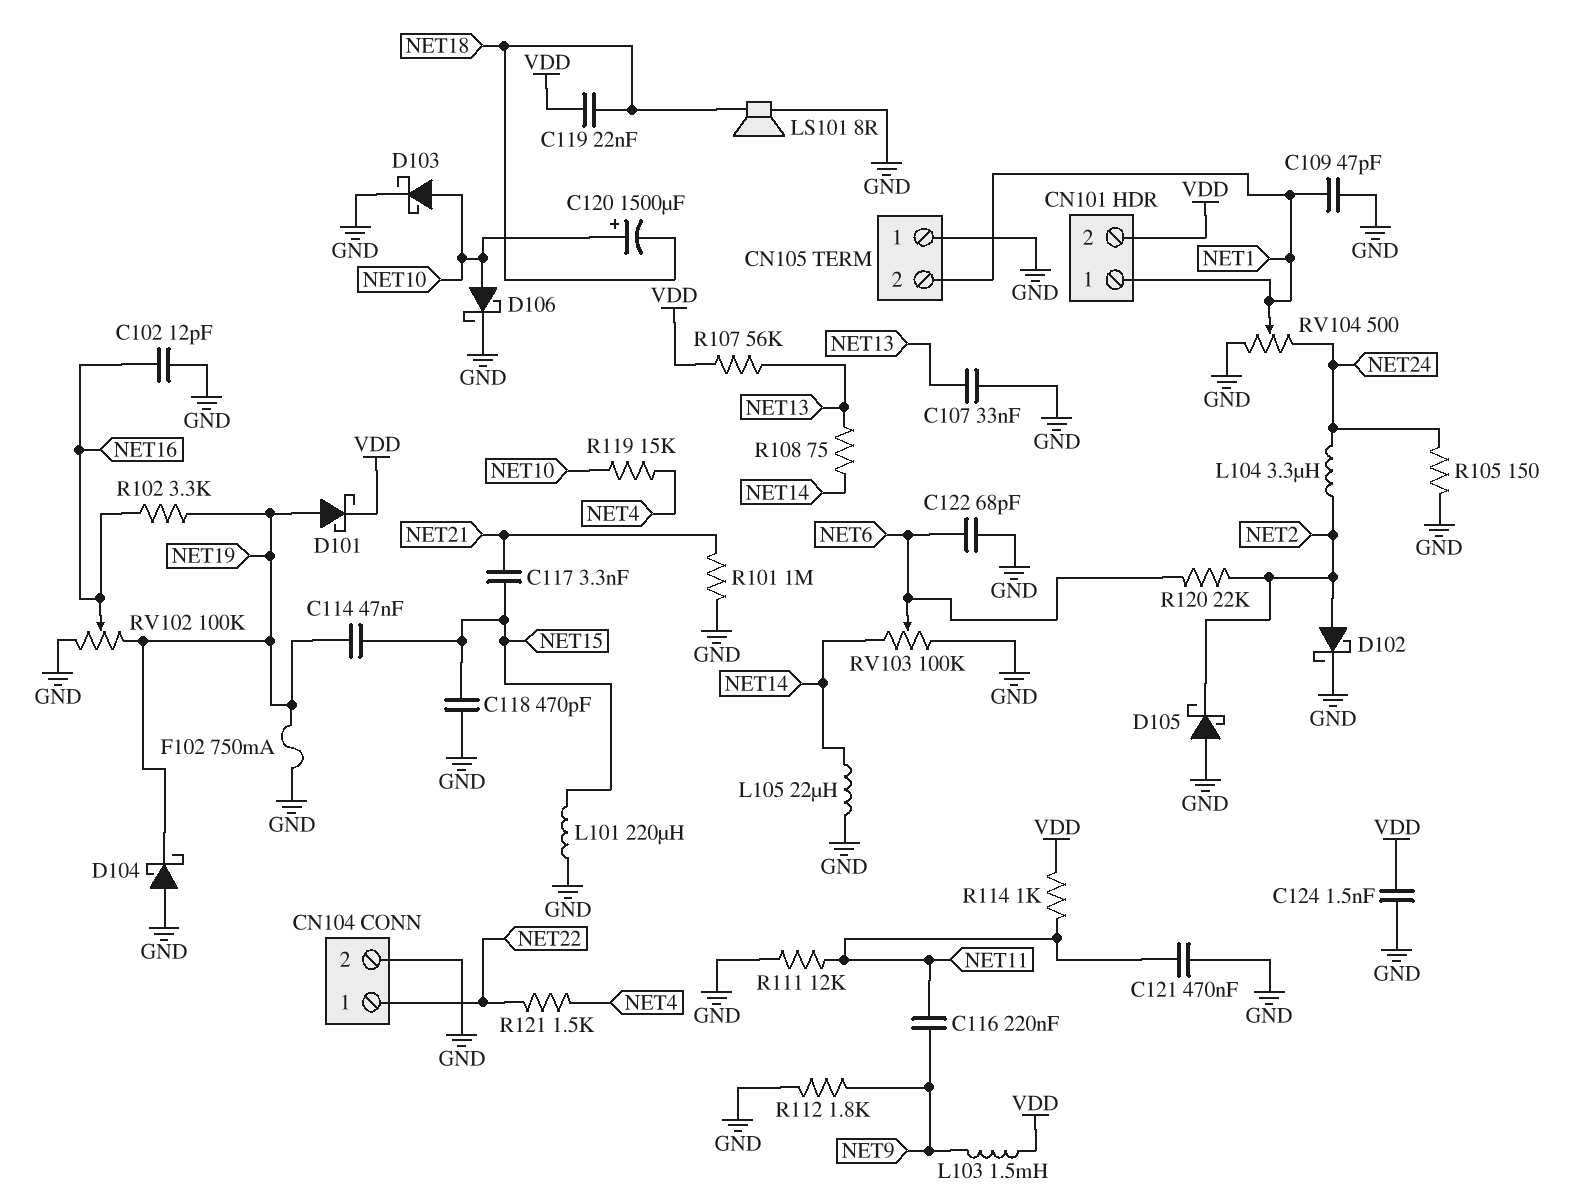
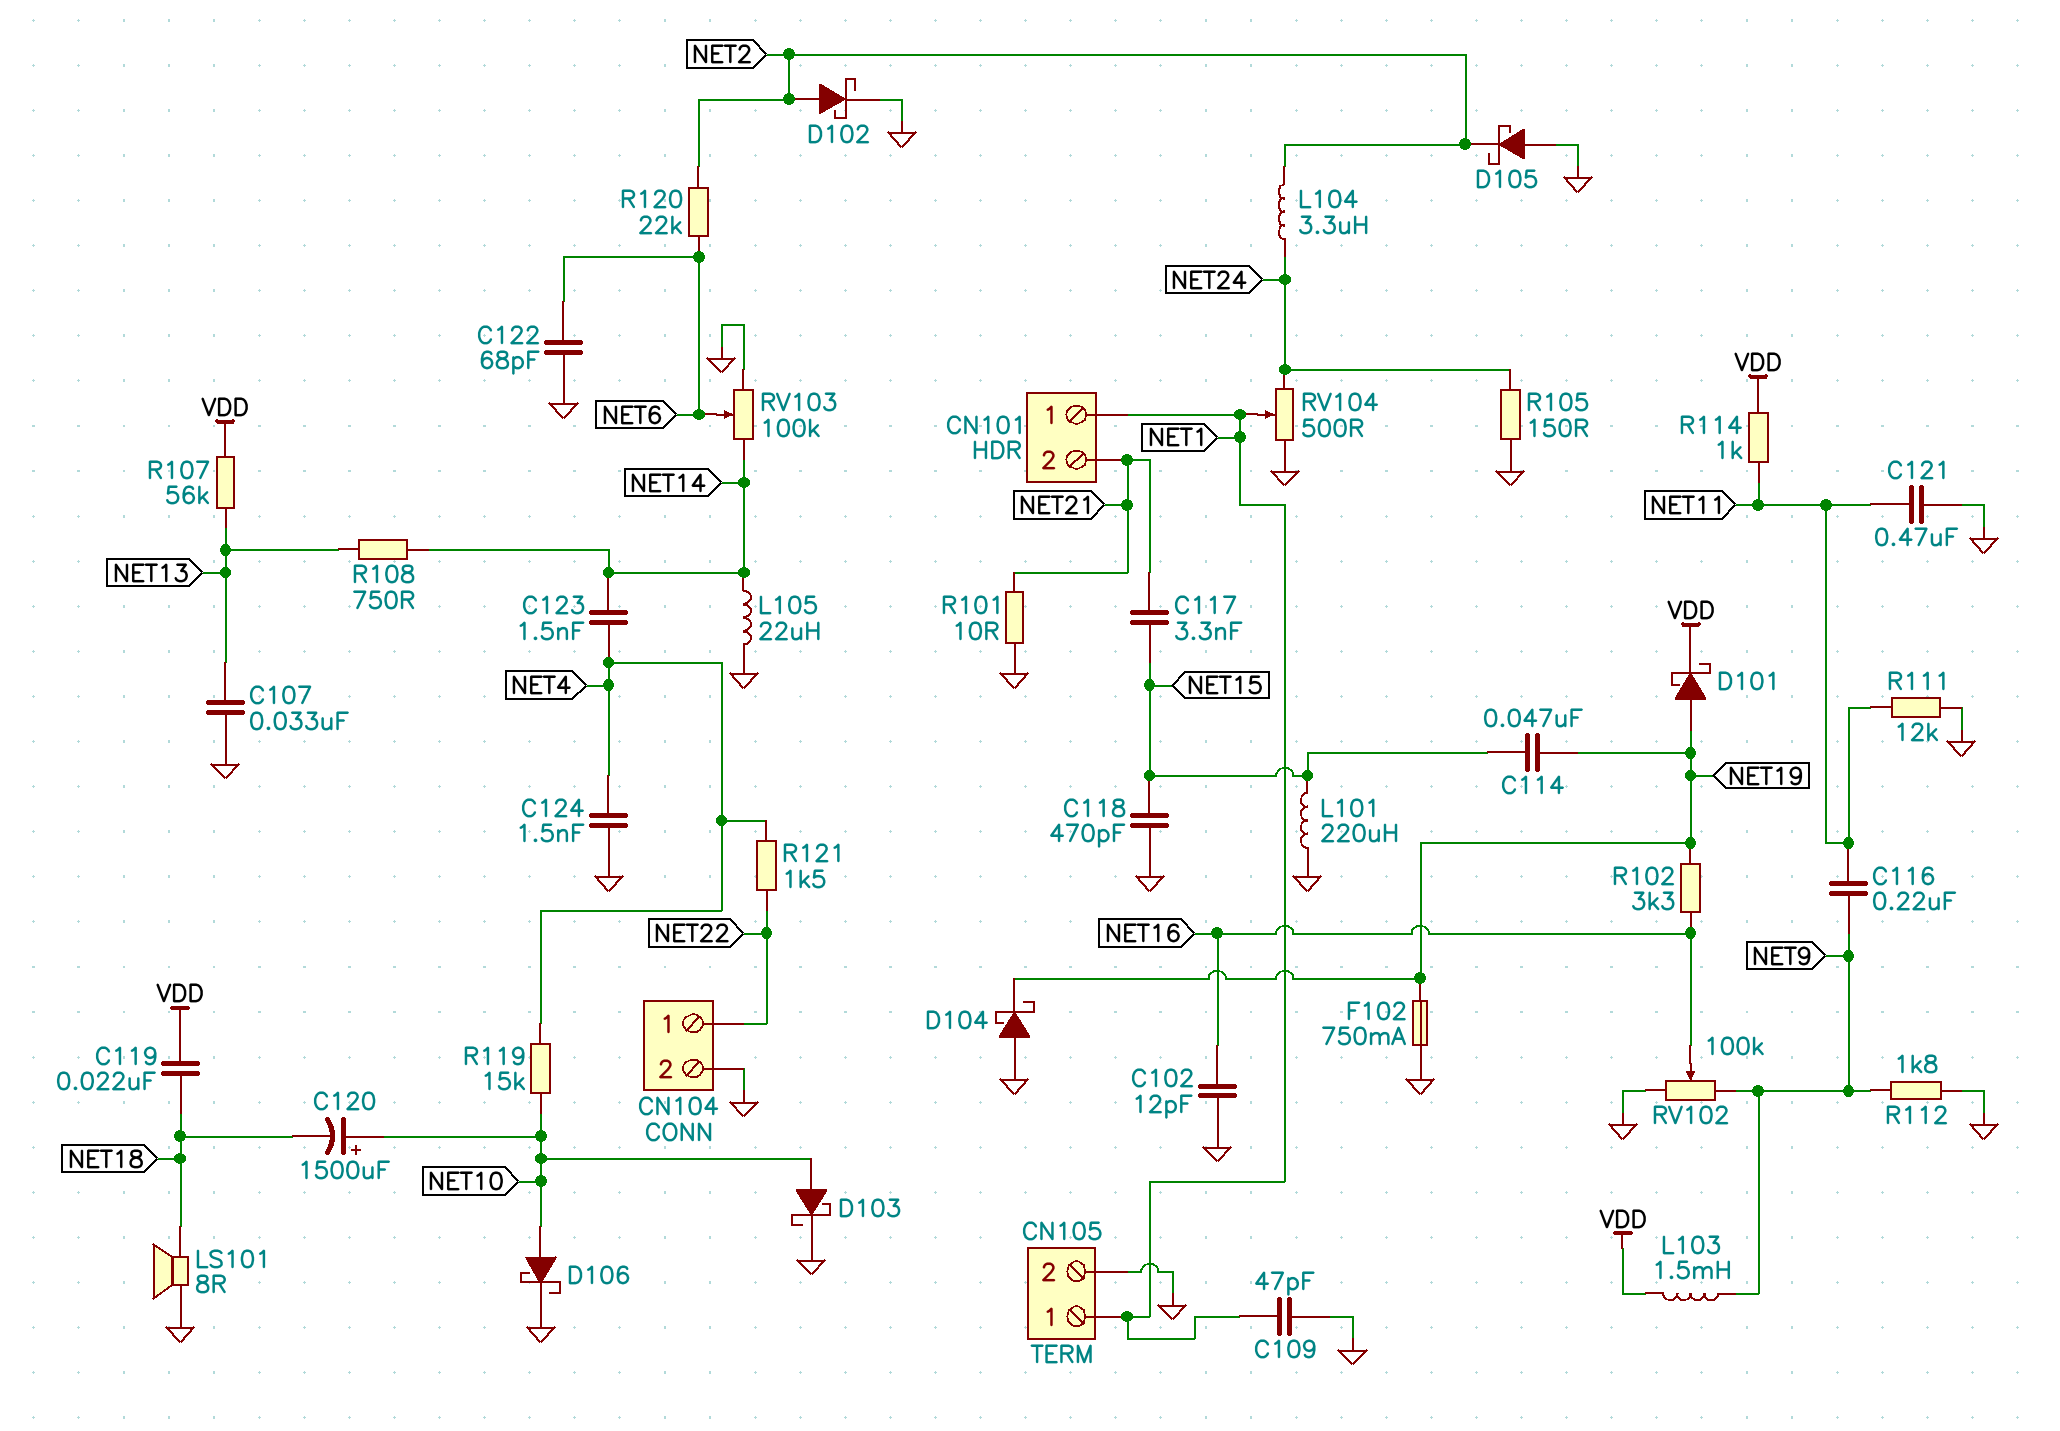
C123: none -> 1.5nF (NET4, NET14)
C124: 1.5nF (GND, VDD) -> 1.5nF (GND, NET4)
CN101 pin 2: VDD -> NET21
CN105 pin 1: GND -> NET1
CN105 pin 2: NET1 -> GND
R101: 1M (GND, NET21) -> 10 (GND, NET21)
R108: 75 (NET13, NET14) -> 750 (NET13, NET14)
RV102: 100k (GND, NET19, wiper NET16) -> 100k (GND, NET9, wiper NET16)

